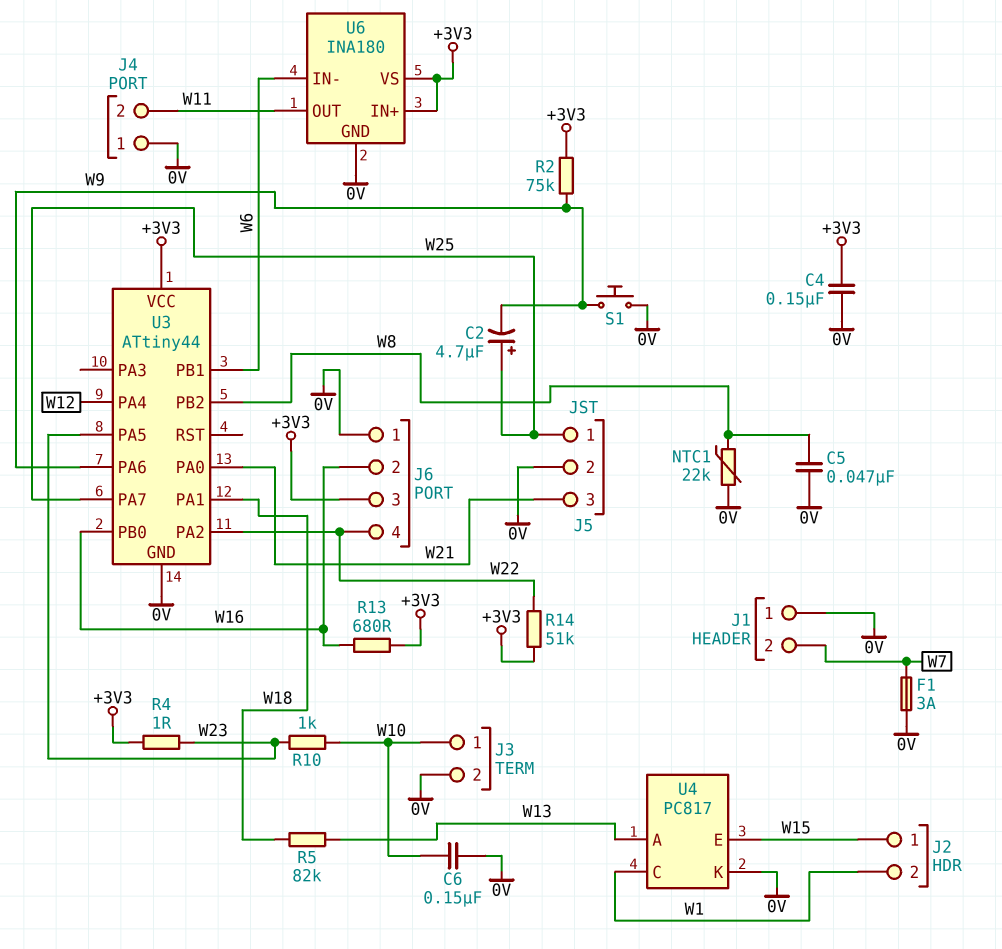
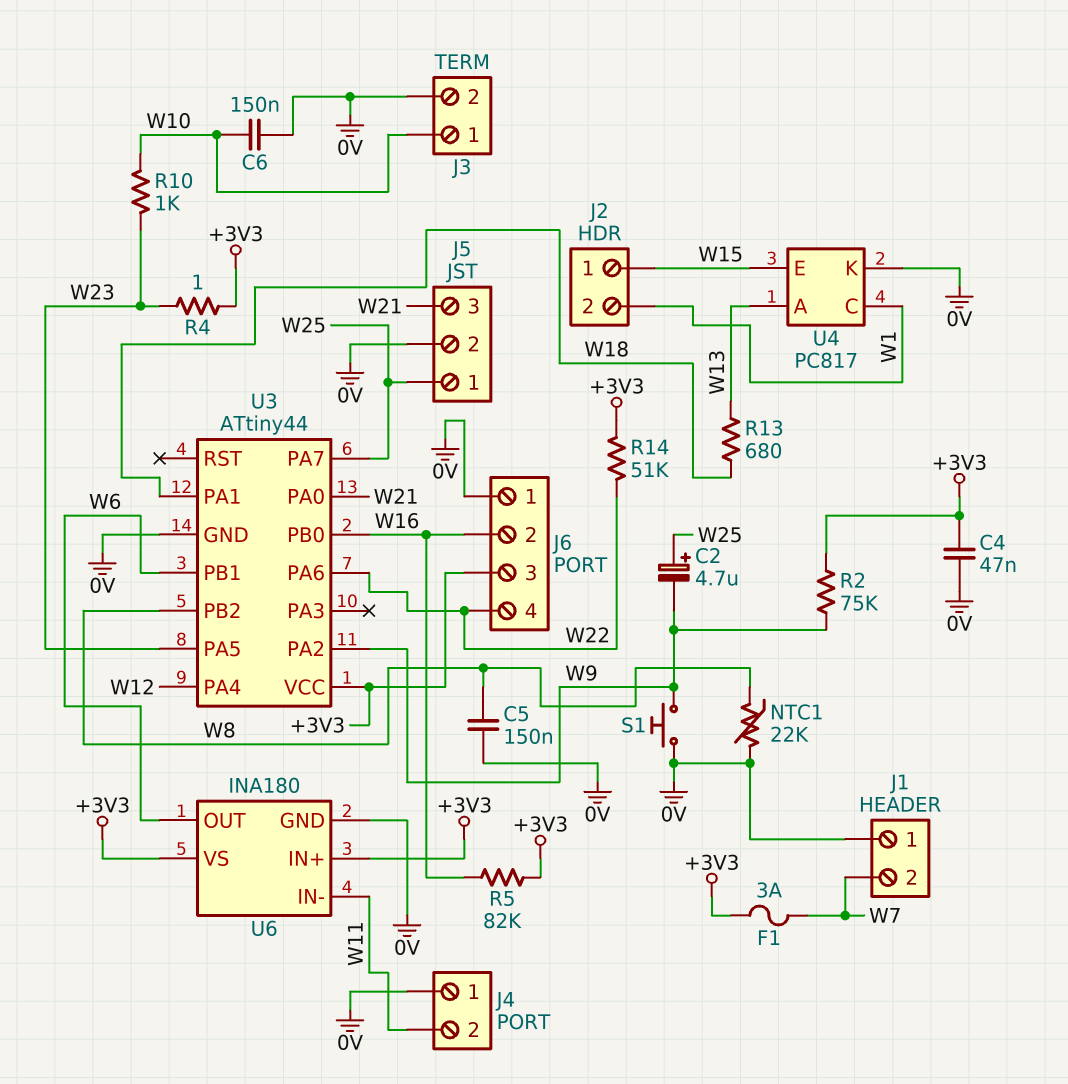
C4: 150nF (+3V3, 0V) -> 47nF (+3V3, 0V)
C5: 47nF (0V, W8) -> 150nF (0V, W8)
F1: 3A (0V, W7) -> 3A (+3V3, W7)
R5: 82k (W13, W18) -> 82k (+3V3, W16)
R13: 680 (+3V3, W16) -> 680 (W13, W18)
U3 pin PA2: W22 -> W9
U3 pin PA6: W9 -> W22
U6 pin IN-: W6 -> W11
U6 pin OUT: W11 -> W6

